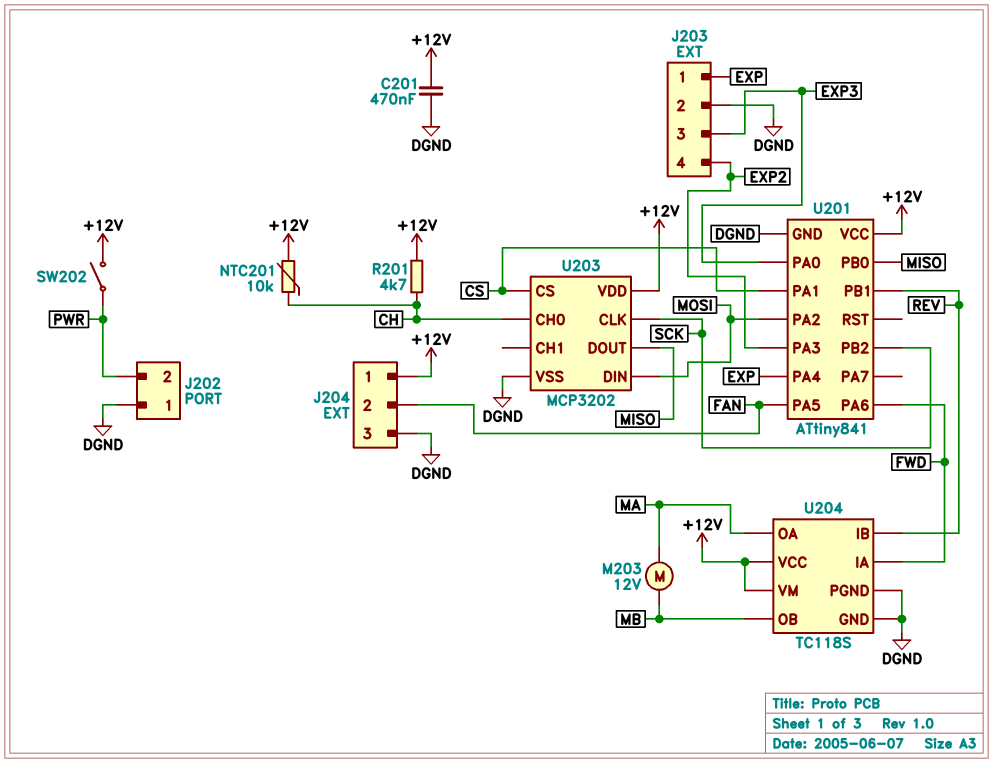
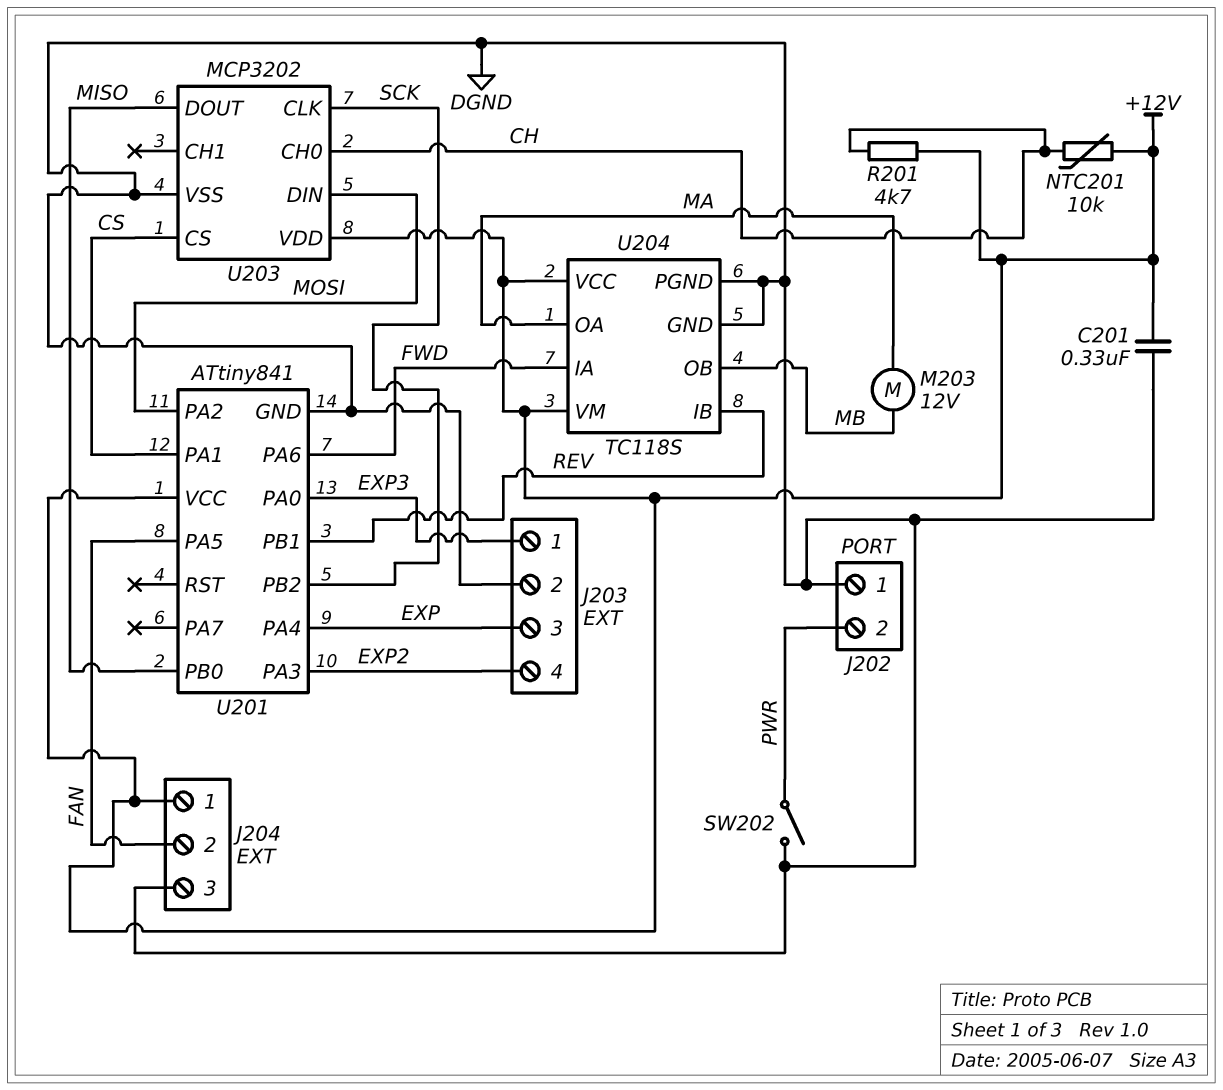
C201: 470nF (+12V, DGND) -> 330nF (+12V, DGND)
J203 pin 1: EXP -> EXP3
J203 pin 3: EXP3 -> EXP
SW202: switch (+12V, PWR) -> switch (DGND, PWR)

